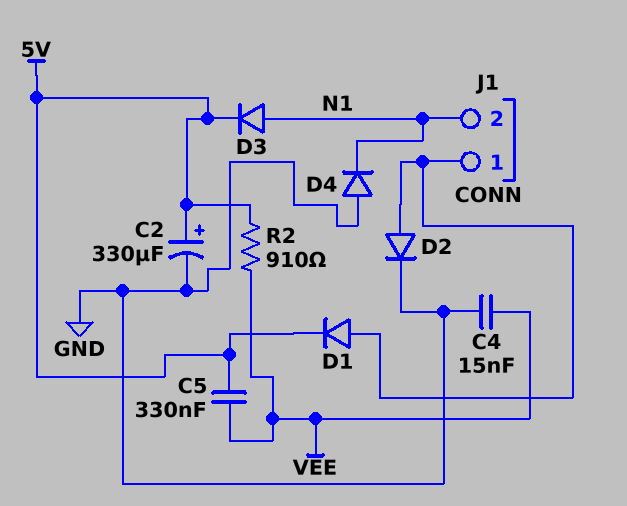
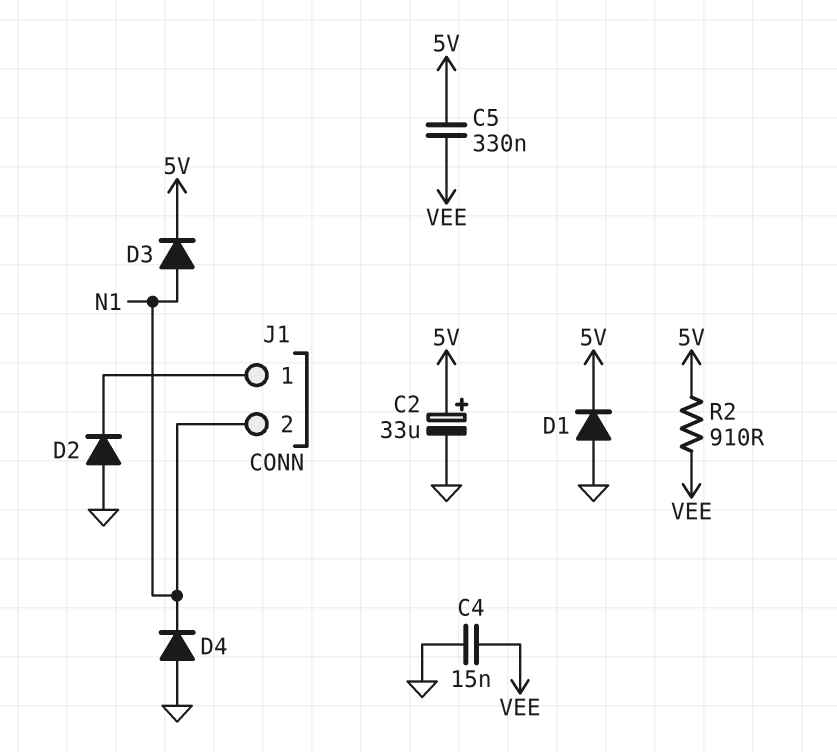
C2: 330uF (plus 5V, minus GND) -> 33uF (plus 5V, minus GND)
D1: diode (A J1/1, K 5V) -> diode (A GND, K 5V)
D2: diode (A J1/1, K GND) -> diode (A GND, K J1/1)

